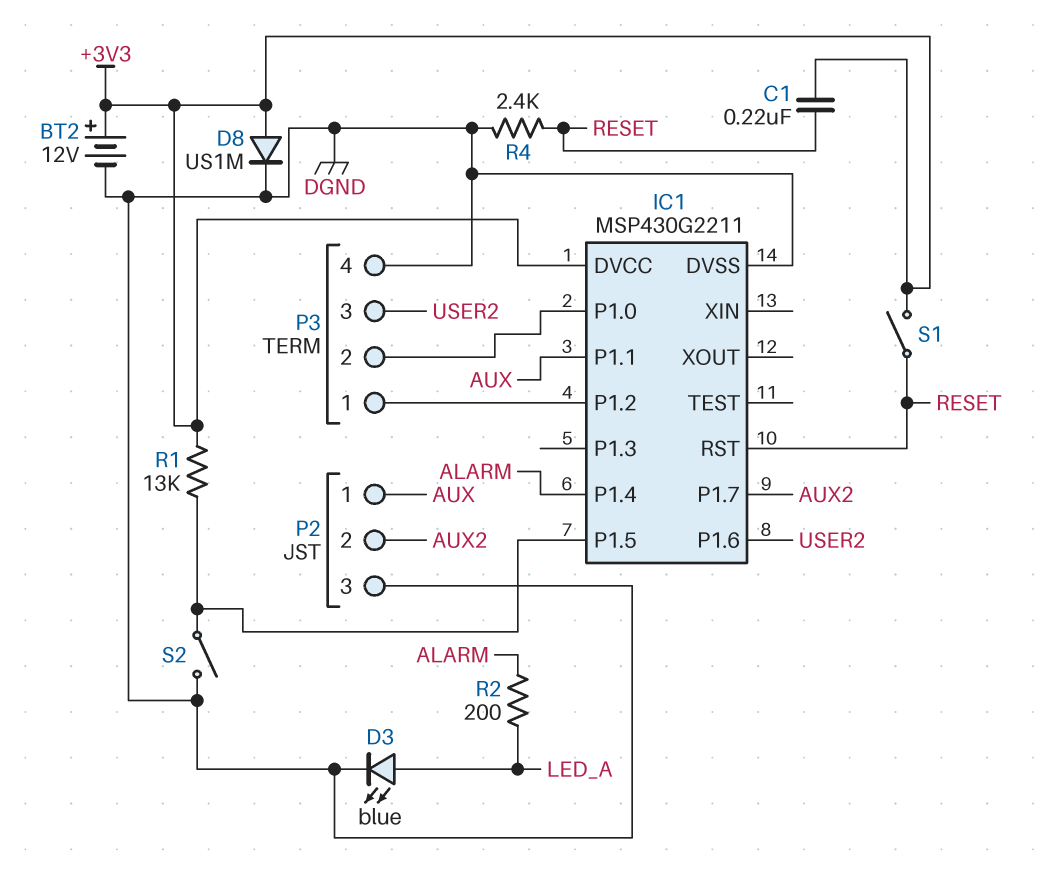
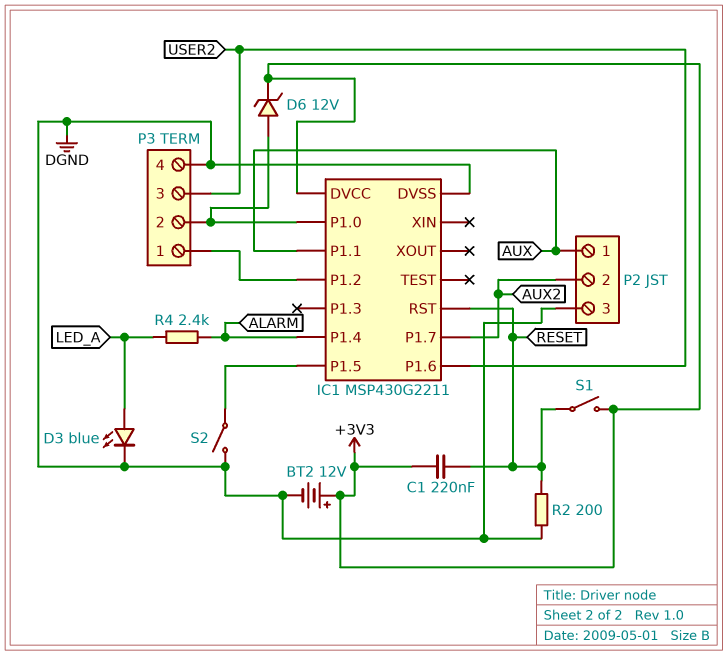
D6: none -> zener 12V (A IC1/P1.0, K +3V3)
D8: diode US1M (A +3V3, K DGND) -> none
R1: 13k (+3V3, IC1/P1.5) -> none
R2: 200 (ALARM, LED_A) -> 200 (DGND, RESET)
R4: 2.4k (DGND, RESET) -> 2.4k (ALARM, LED_A)

